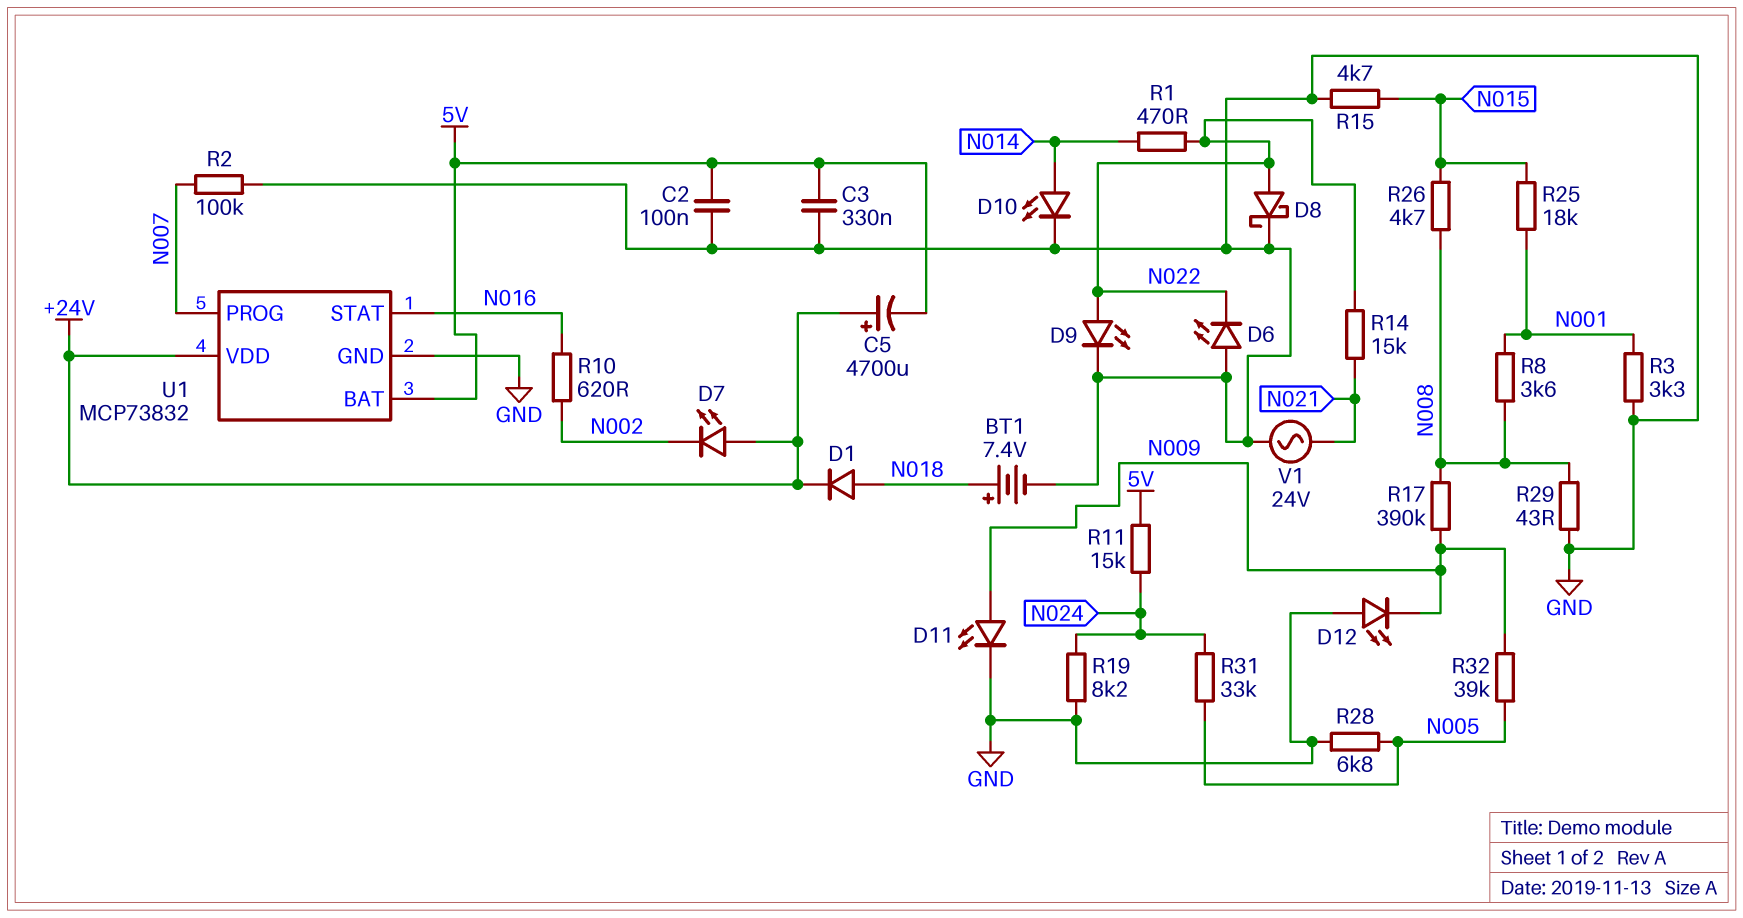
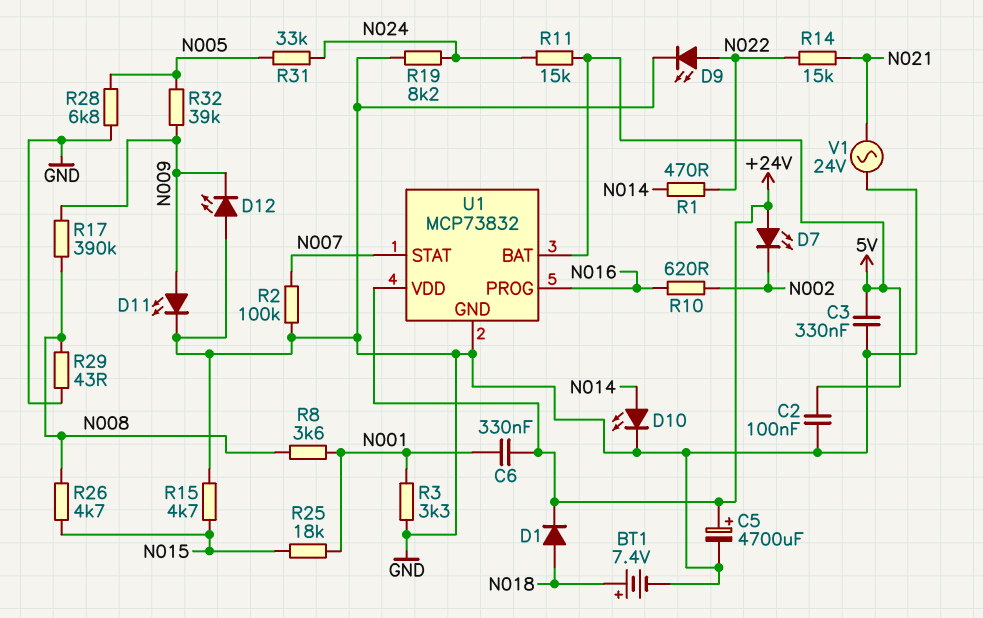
C5: 4700uF (plus +24V, minus 5V) -> 4700uF (plus +24V, minus GND)
C6: none -> 330nF (+24V, N001)
D6: LED (A GND, K N022) -> none
D8: schottky (A N022, K GND) -> none
U1 pin PROG: N007 -> N016
U1 pin STAT: N016 -> N007

